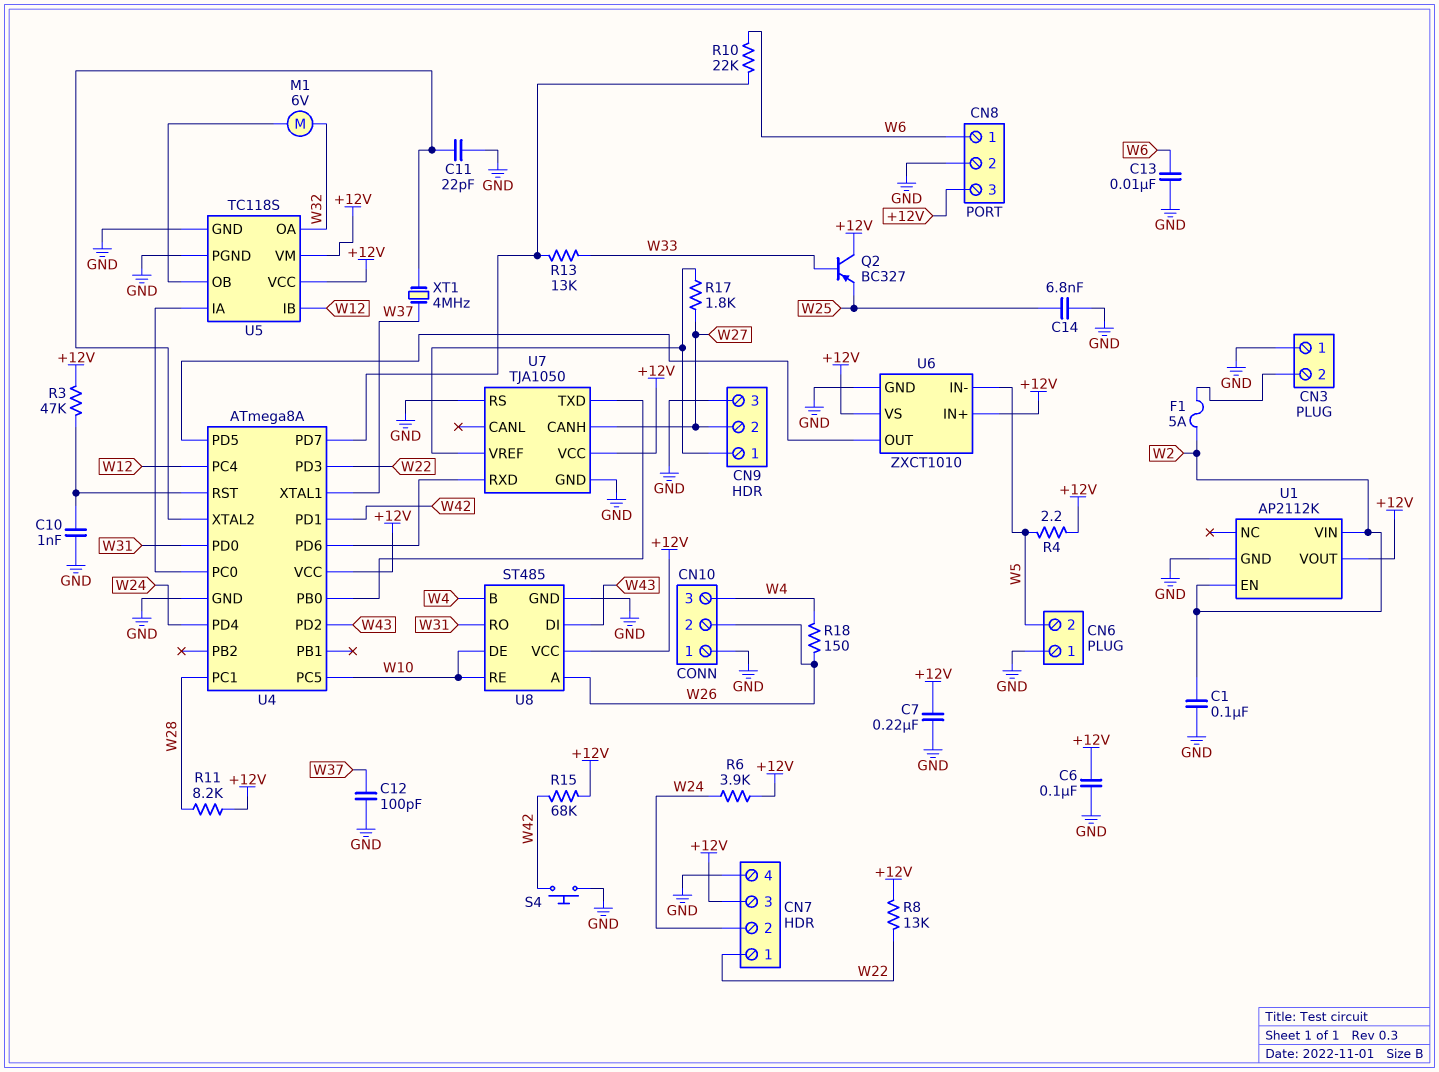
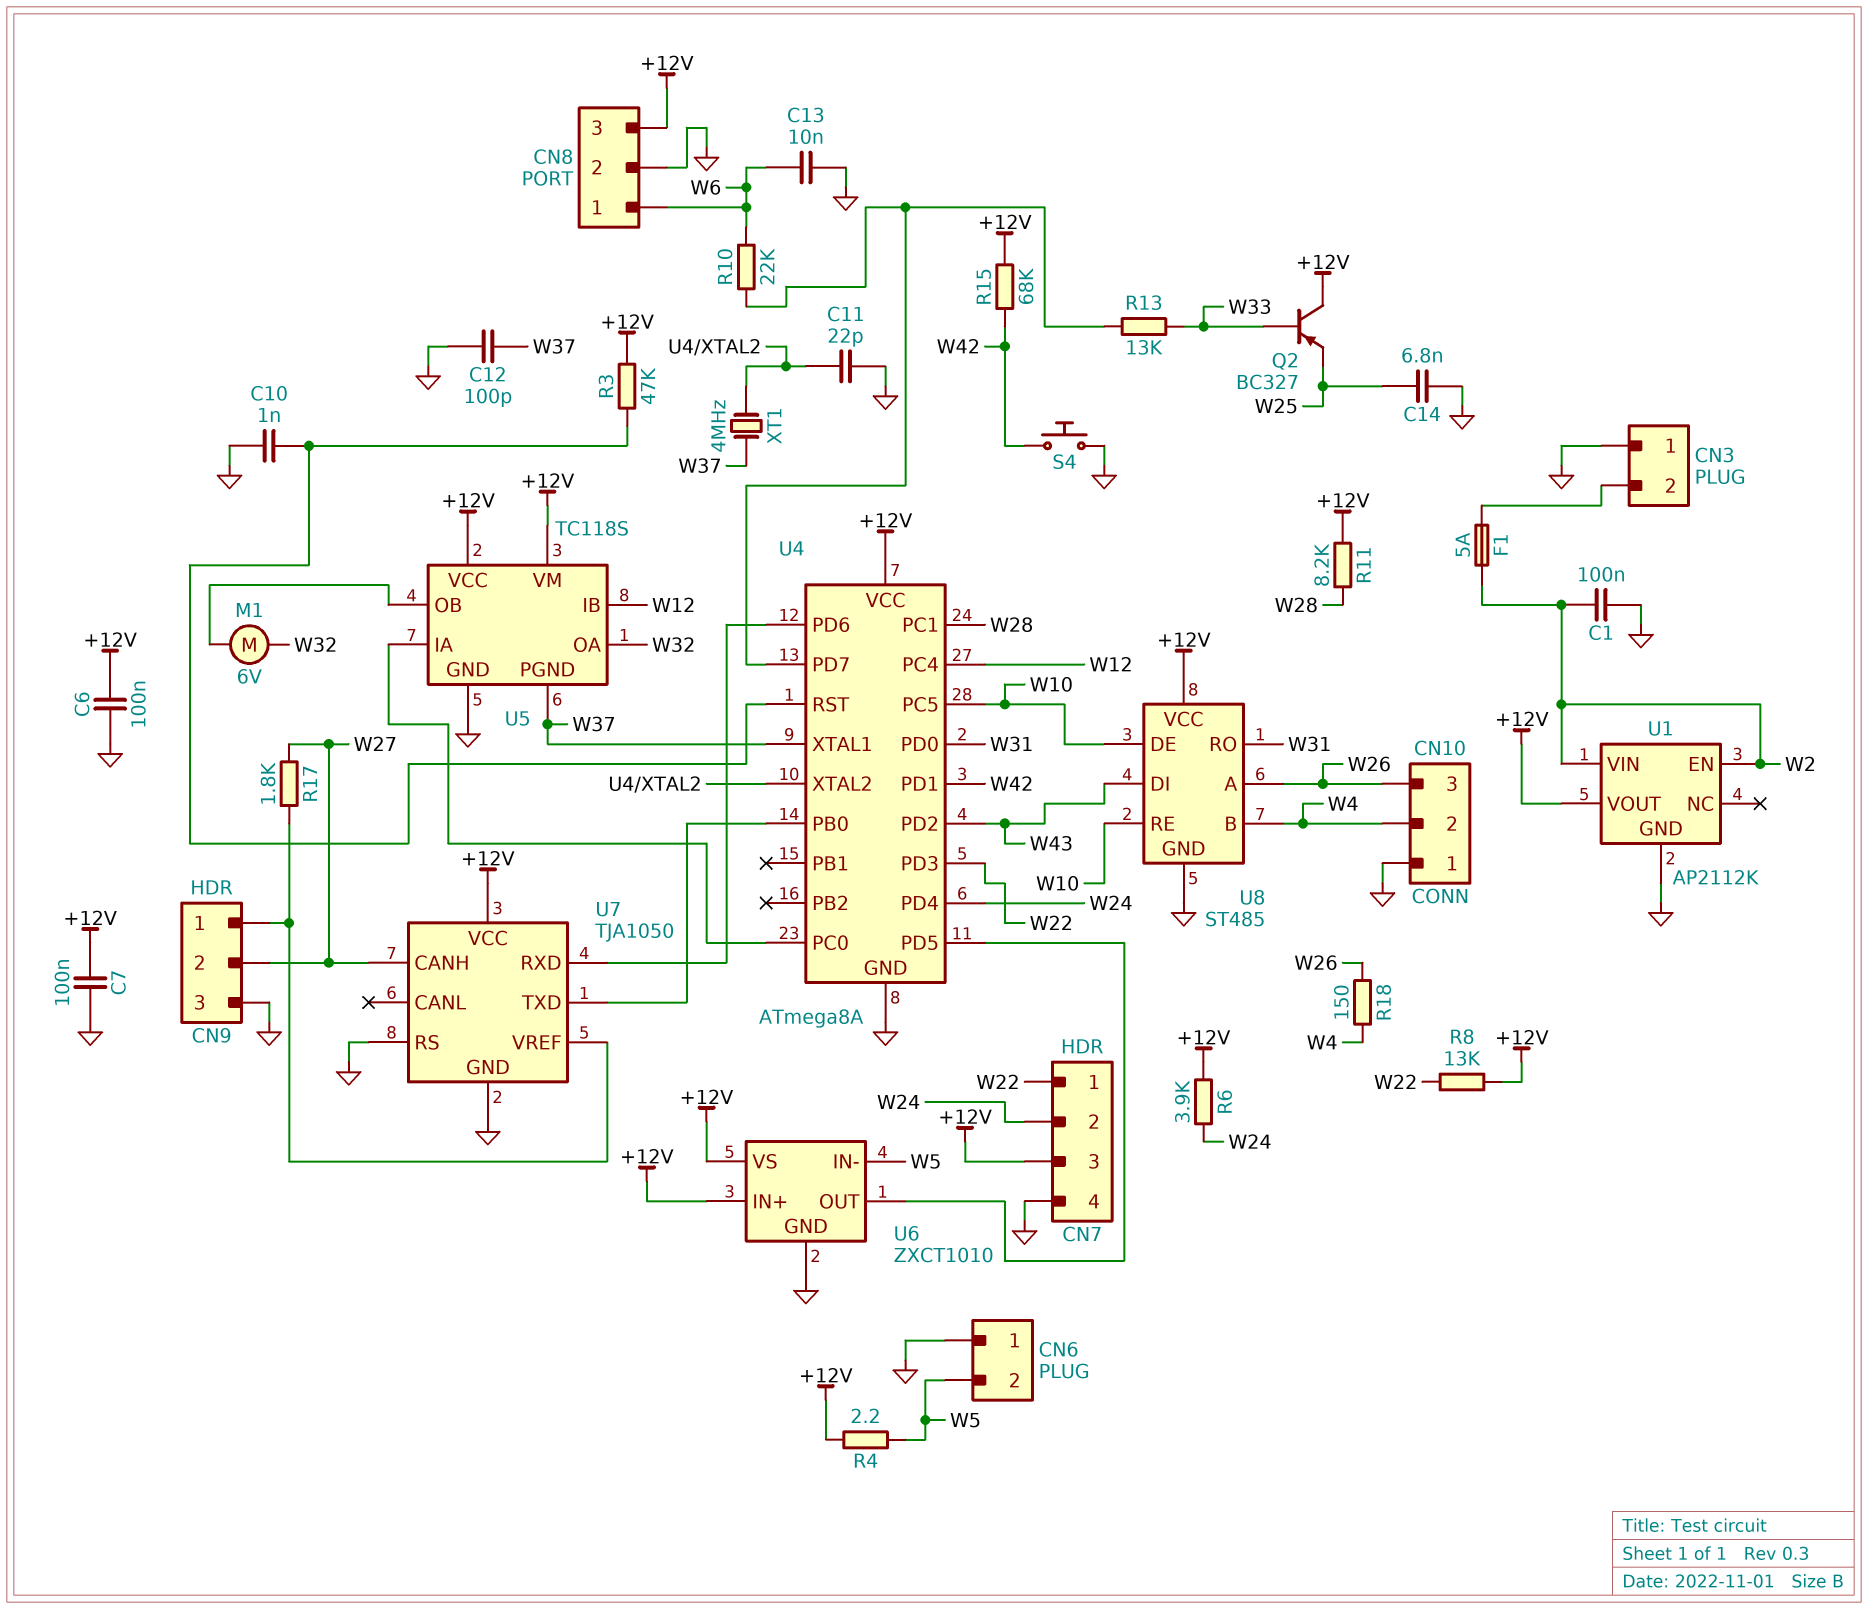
C7: 220nF (+12V, GND) -> 100nF (+12V, GND)
CN10 pin 2: W26 -> W4
CN10 pin 3: W4 -> W26
U5 pin PGND: GND -> W37

